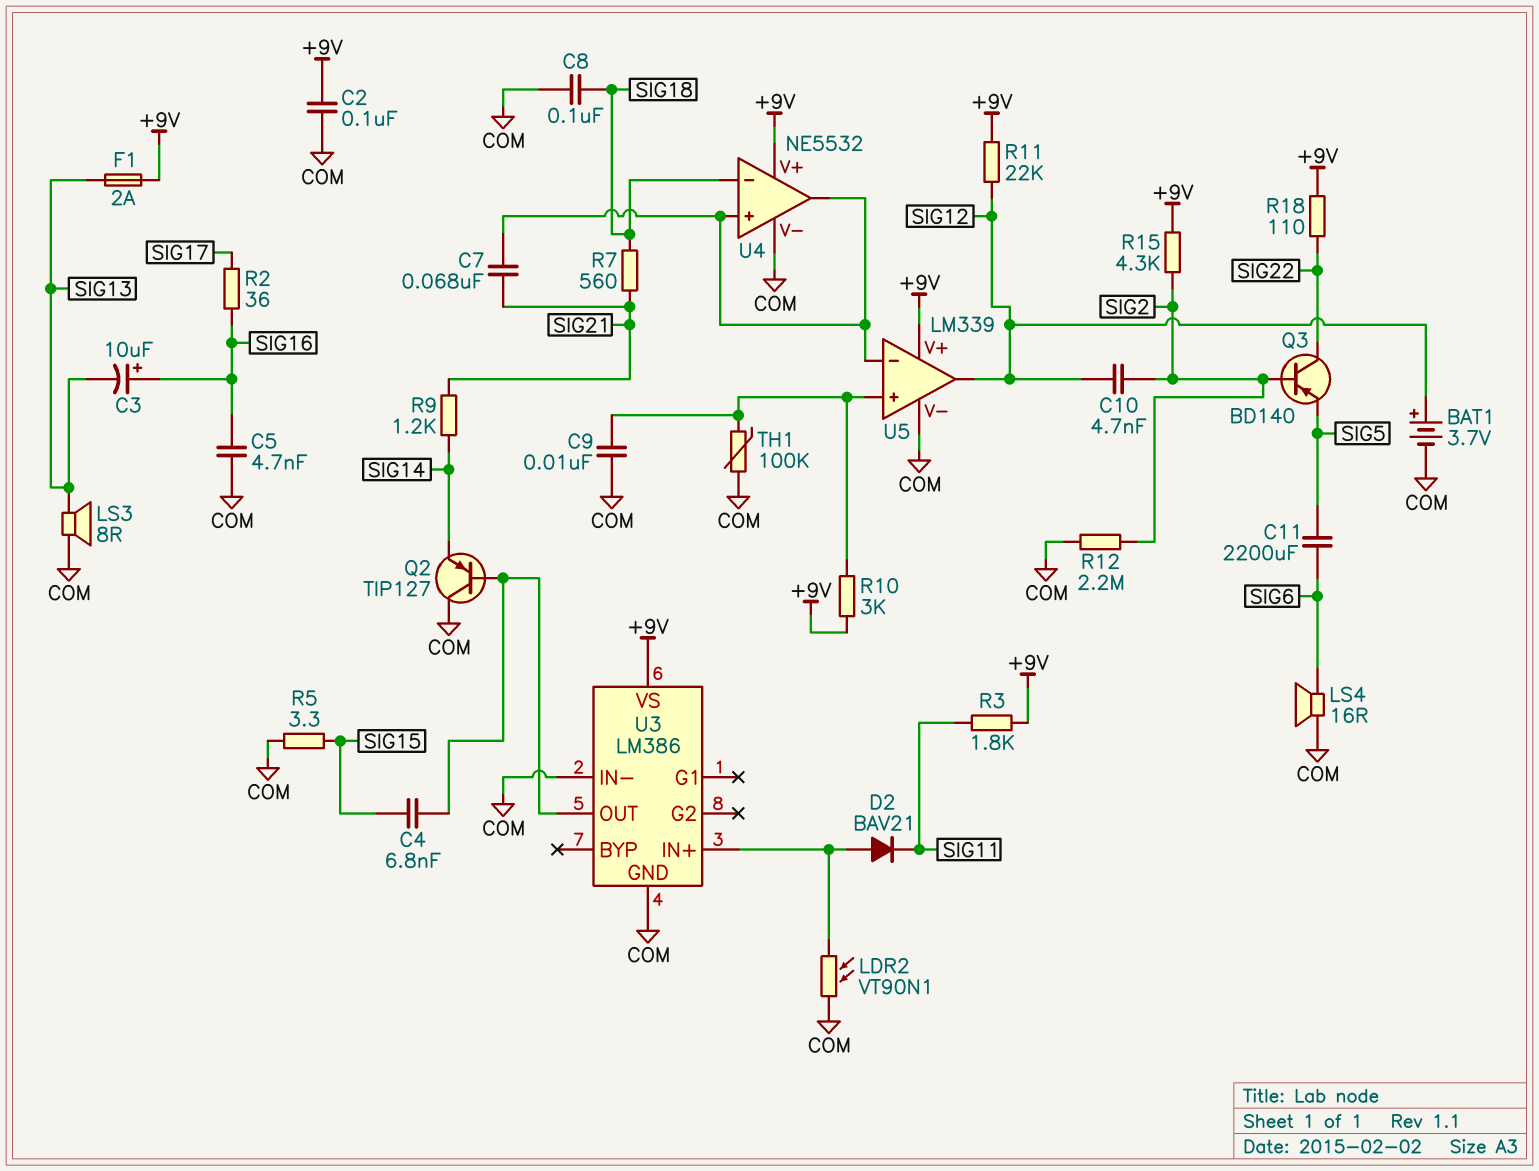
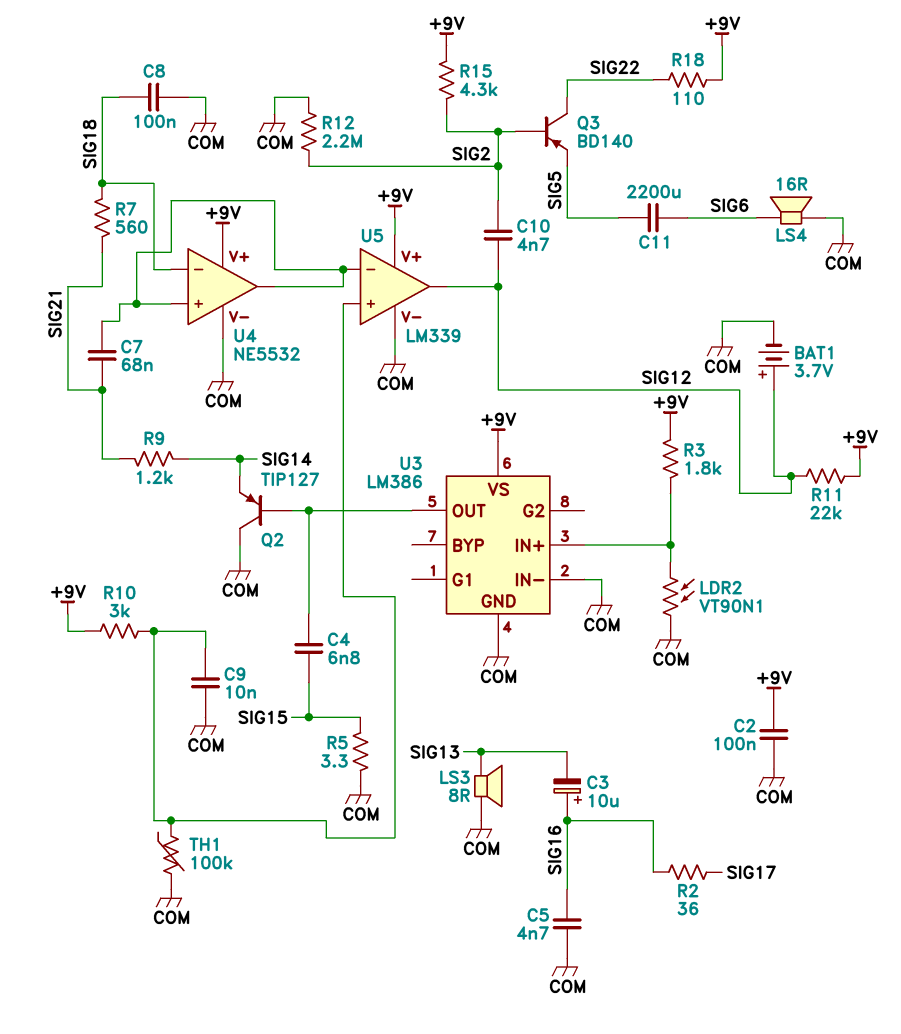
D2: diode BAV21 (A U3/IN+, K SIG11) -> none
F1: 2A (+9V, SIG13) -> none
R3: 1.8k (+9V, SIG11) -> 1.8k (+9V, U3/IN+)

